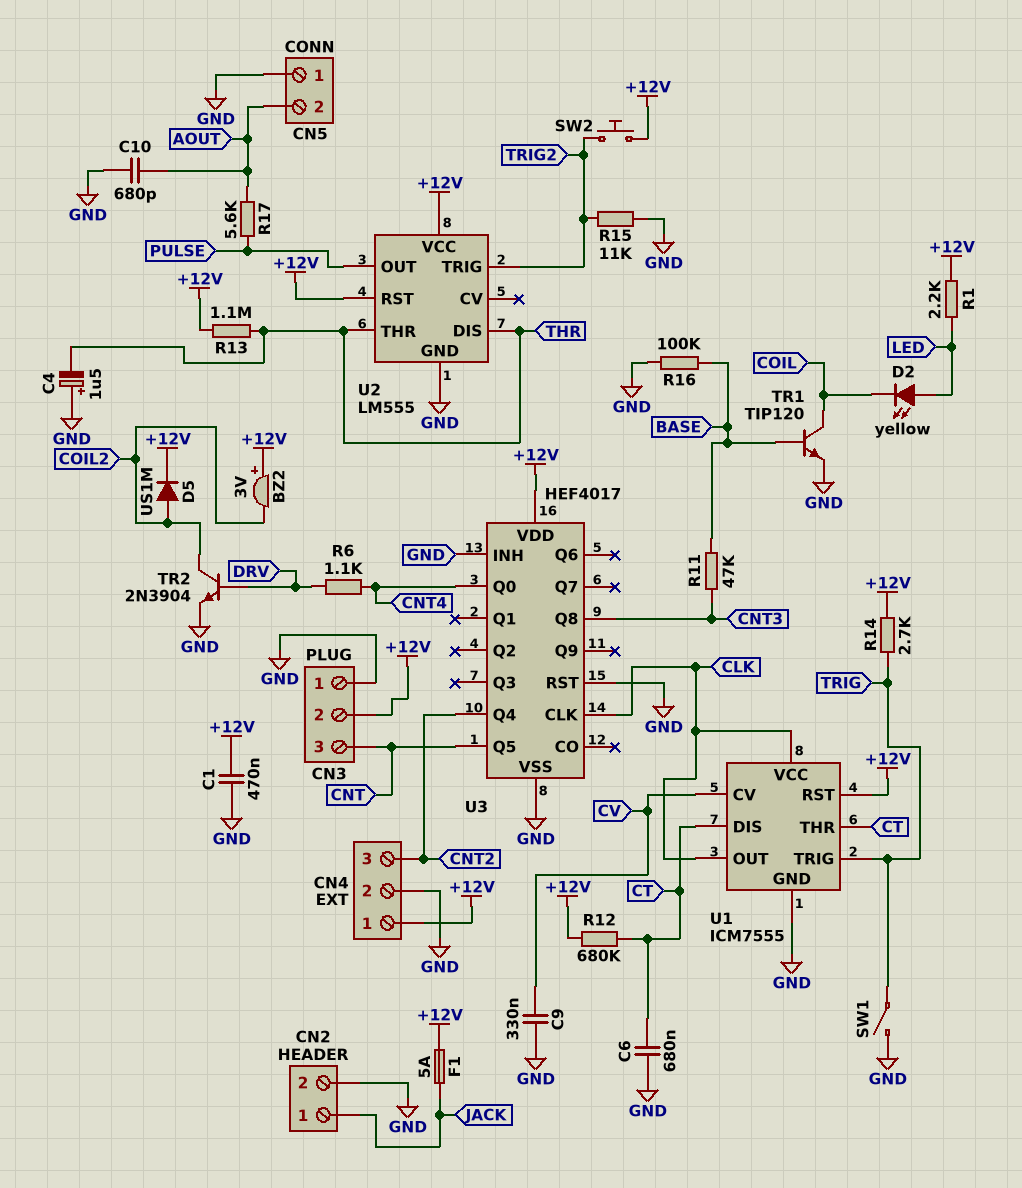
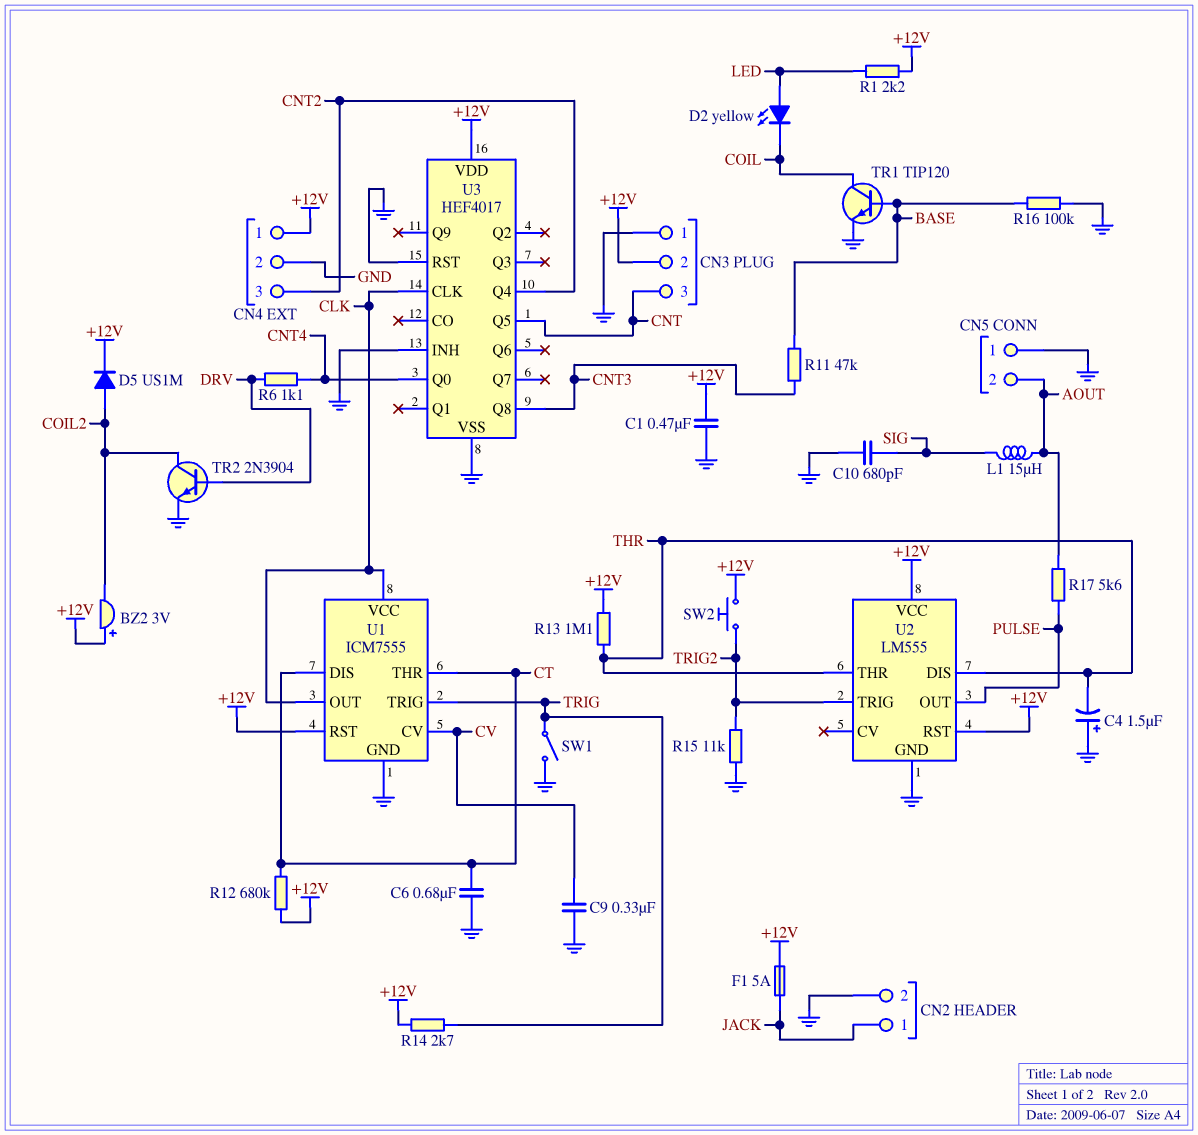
C10: 680pF (AOUT, GND) -> 680pF (GND, SIG)
L1: none -> 15uH (AOUT, SIG)

